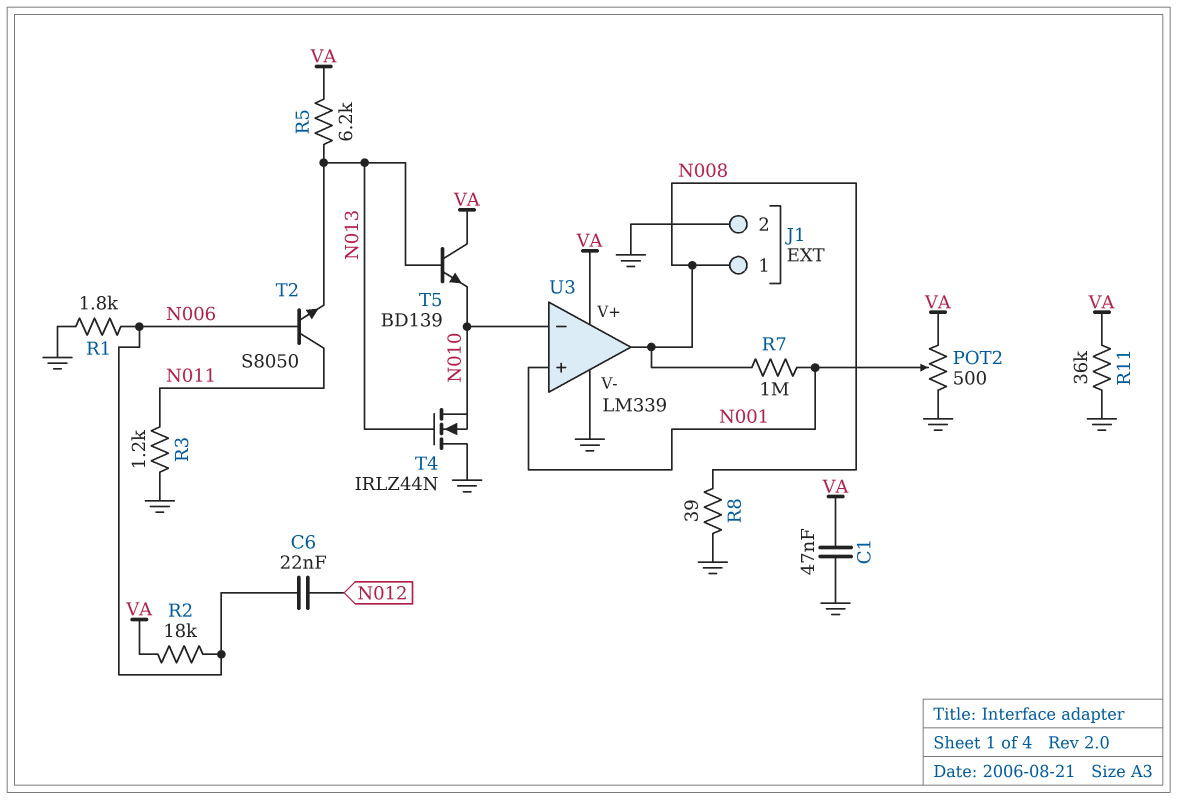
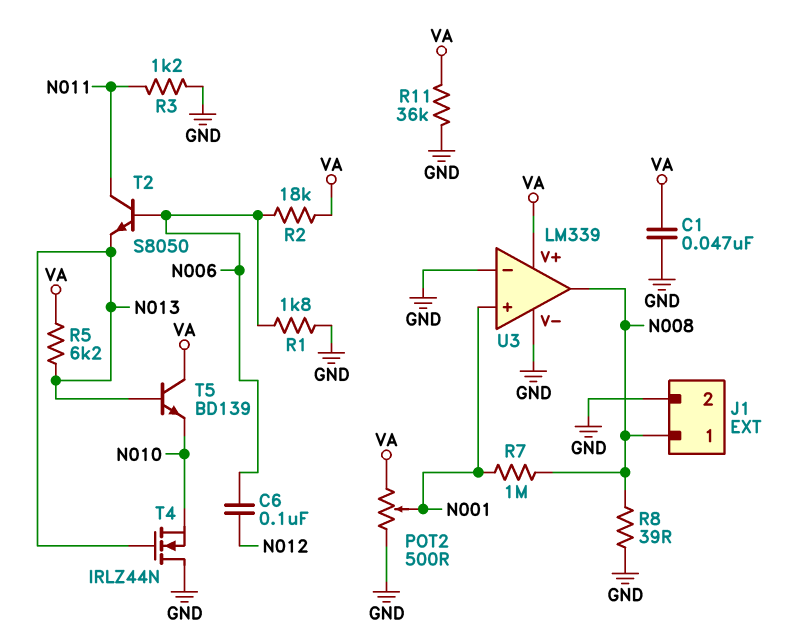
C6: 22nF (N006, N012) -> 100nF (N006, N012)
U3 pin in-: N010 -> GND

